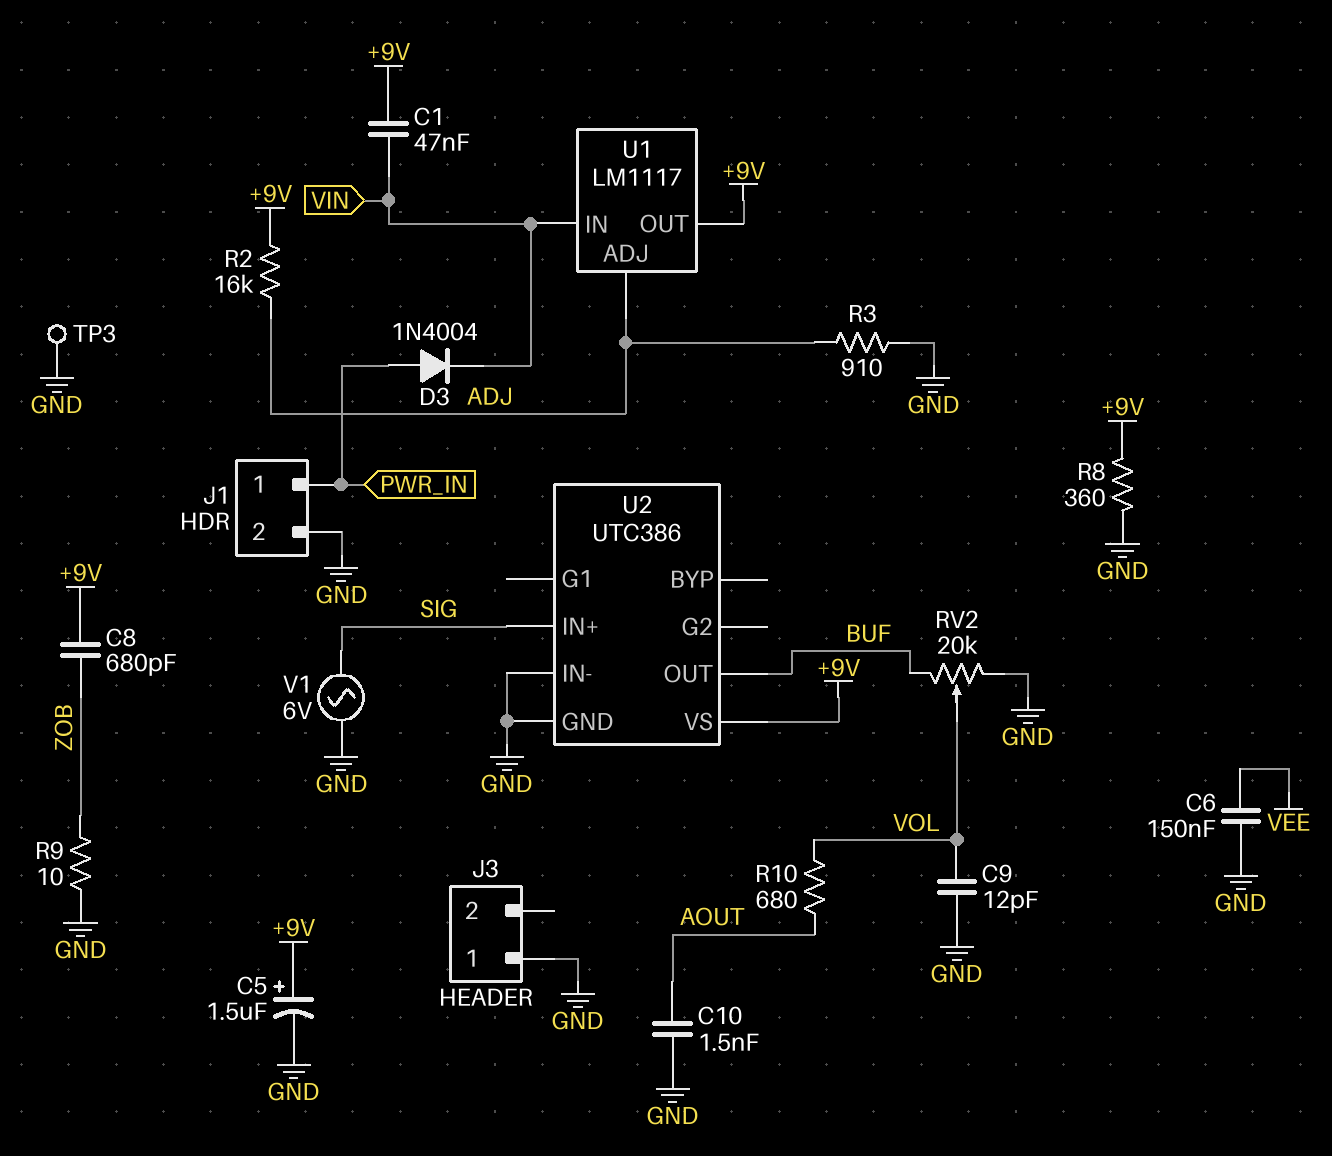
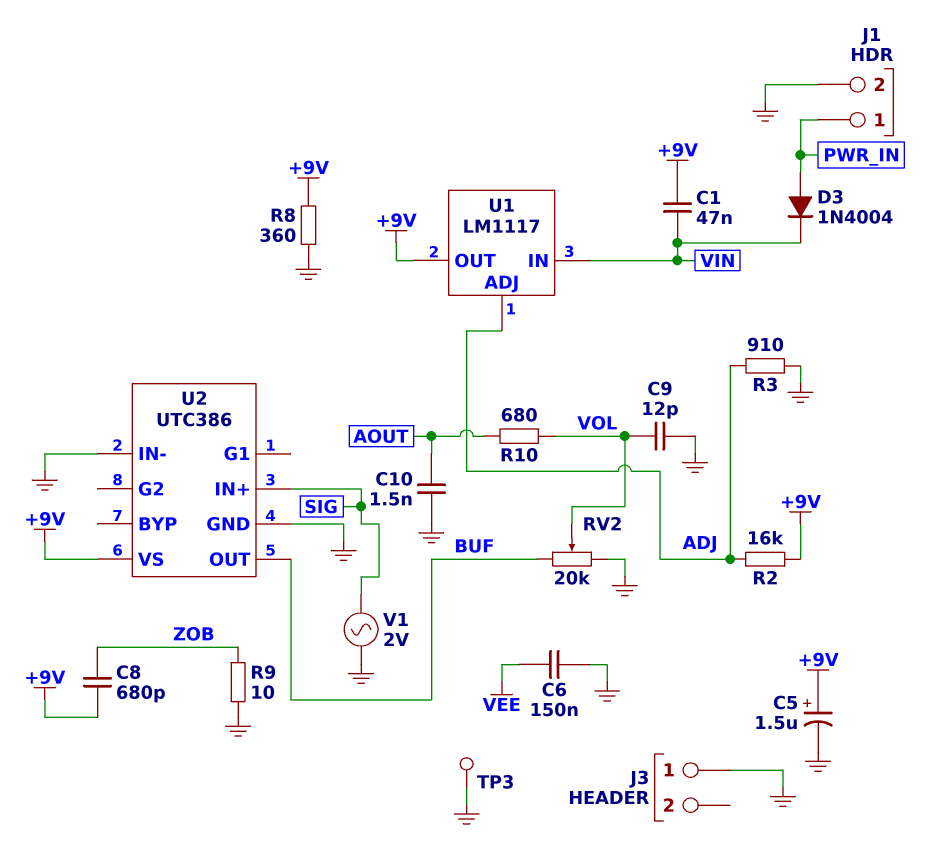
V1: AC 6V (GND, SIG) -> AC 2V (GND, SIG)

